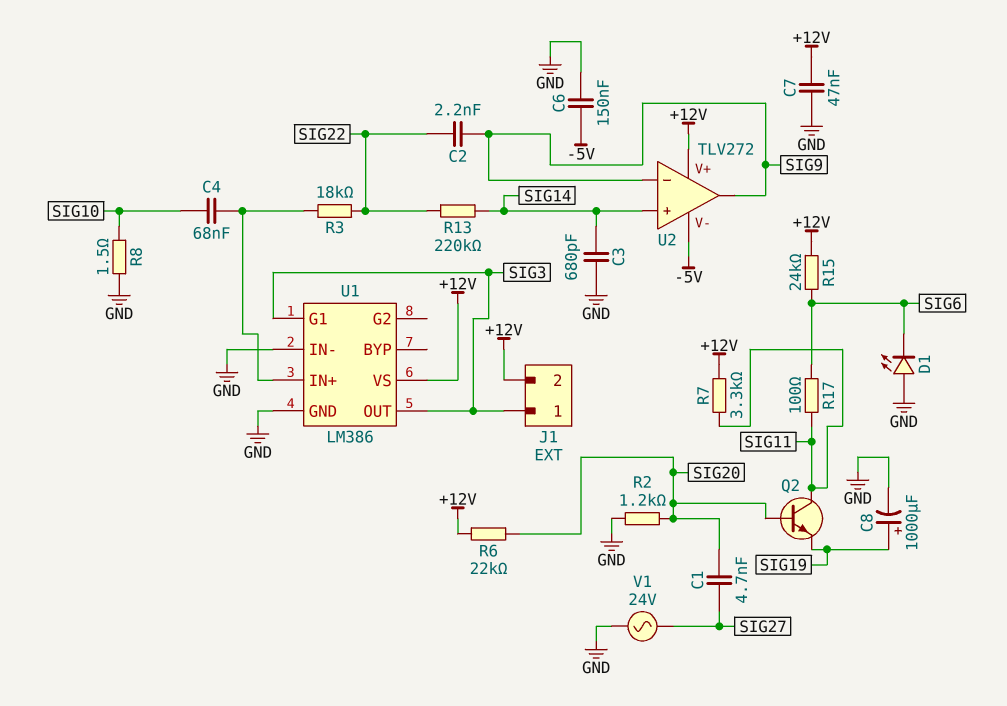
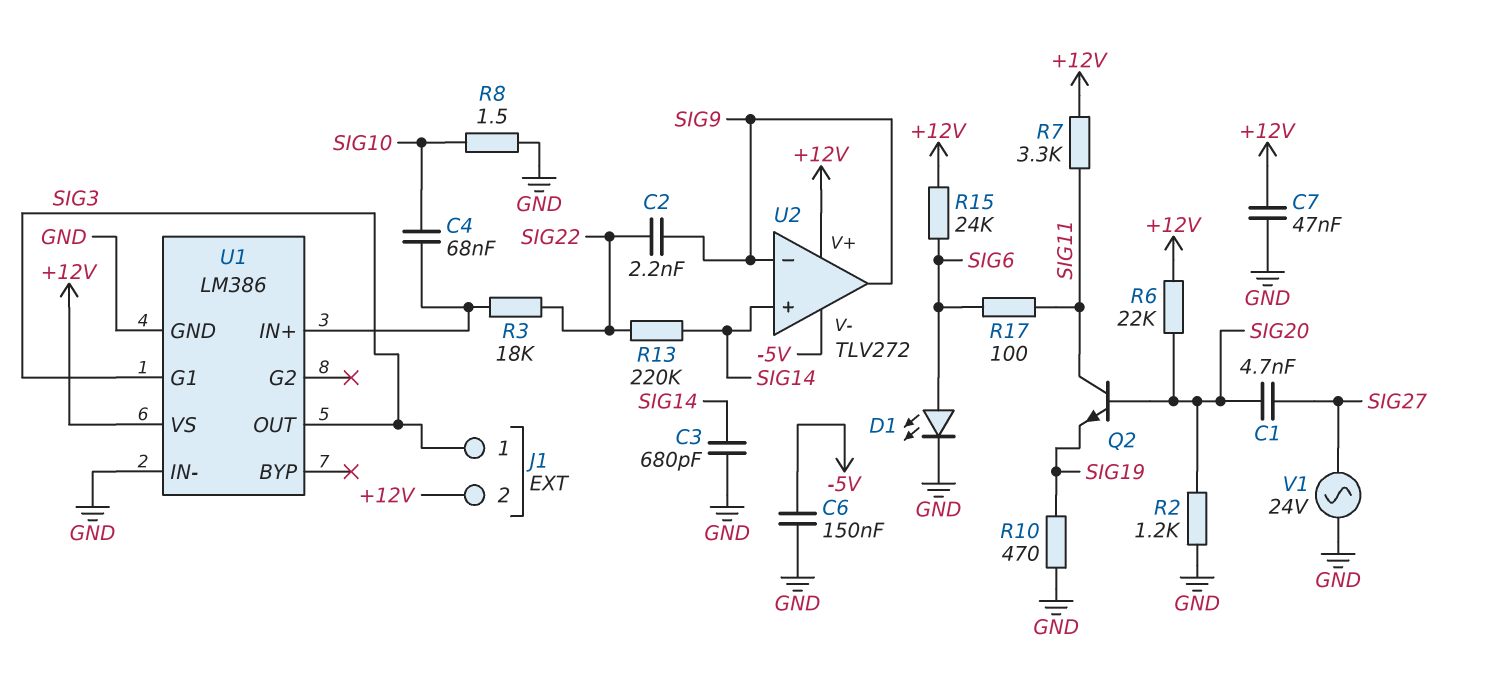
C8: 1000uF (plus SIG19, minus GND) -> none
D1: LED (A GND, K SIG6) -> LED (A SIG6, K GND)
R10: none -> 470 (GND, SIG19)

